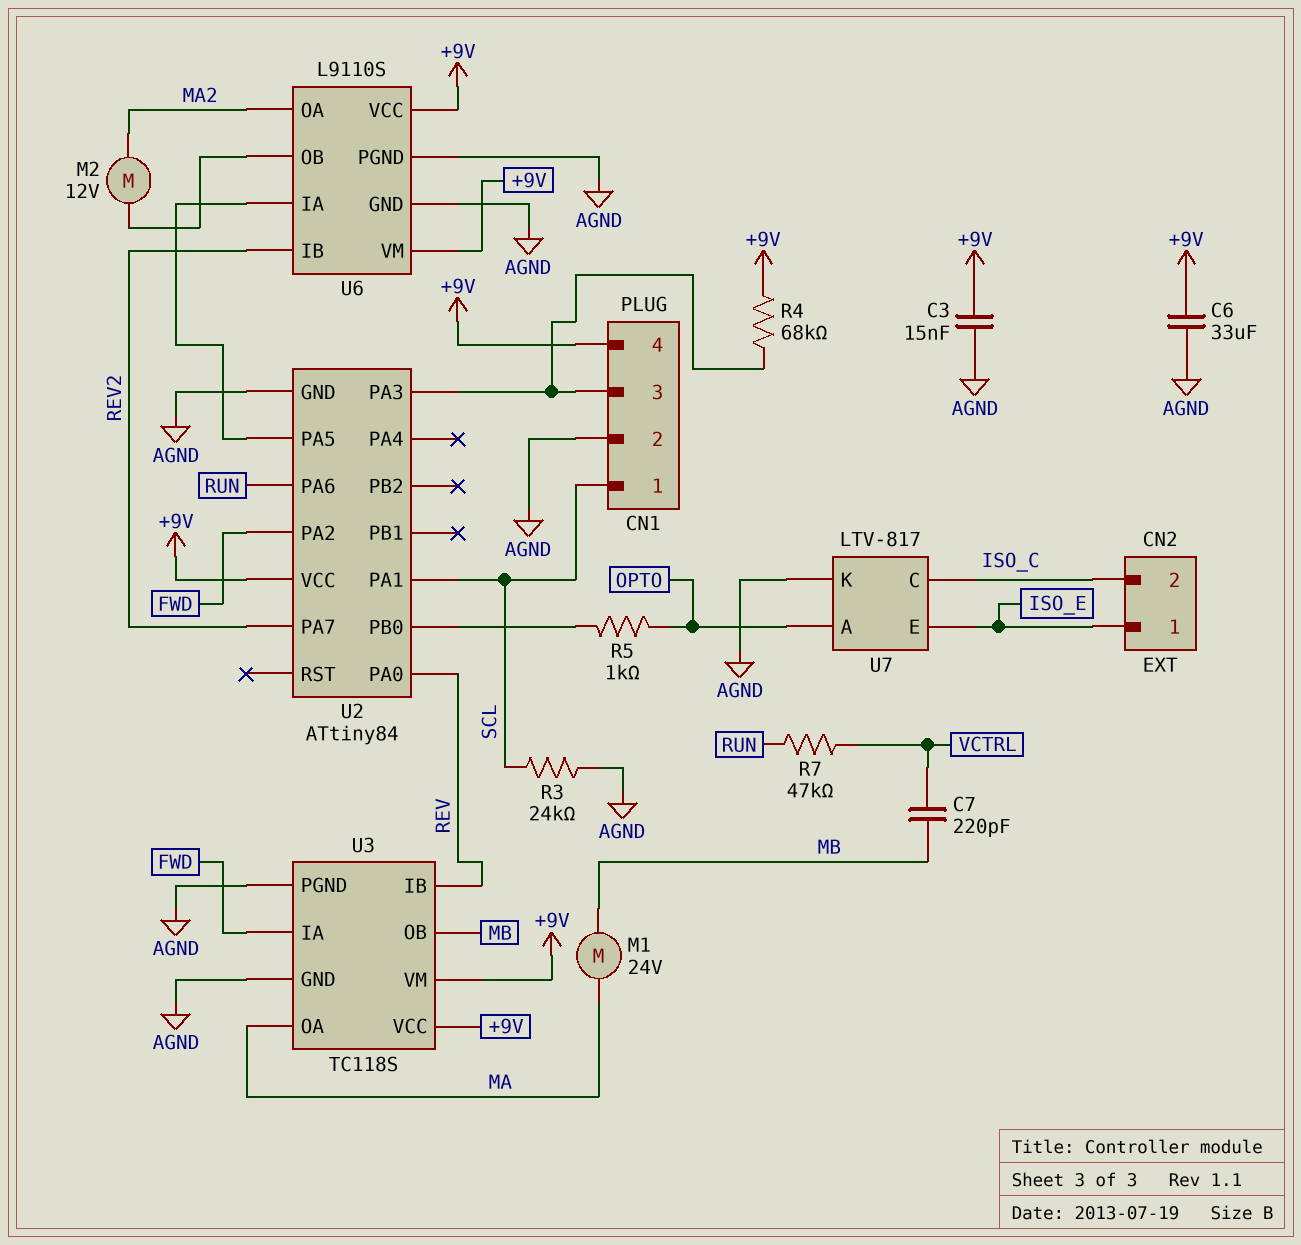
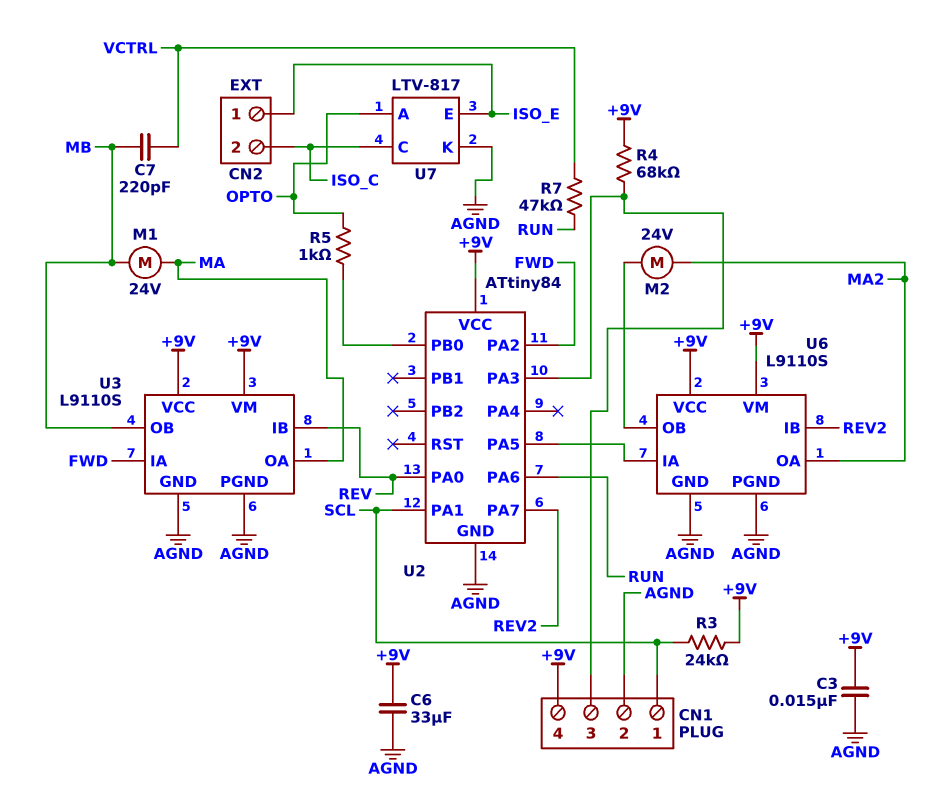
M2: motor 12V (MA2, U6/OB) -> motor 24V (MA2, U6/OB)
R3: 24k (AGND, SCL) -> 24k (+9V, SCL)
U3: TC118S -> L9110S

